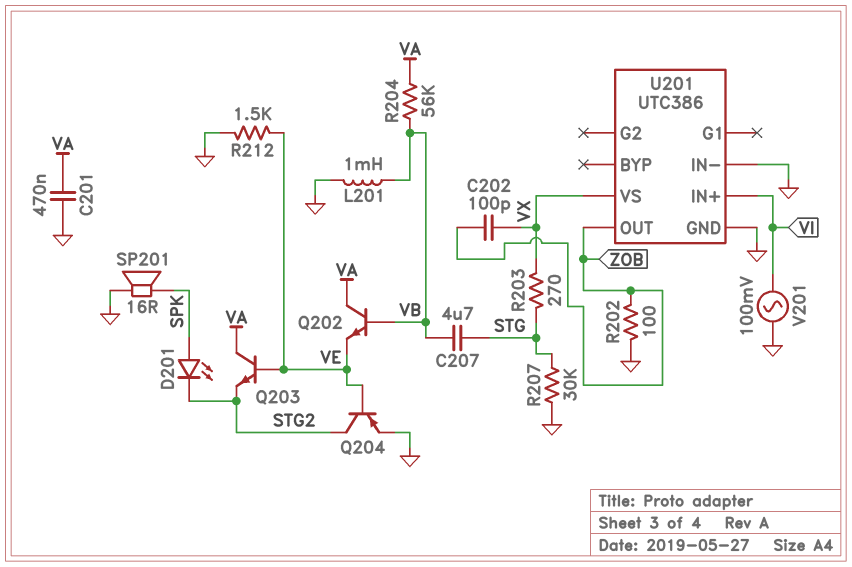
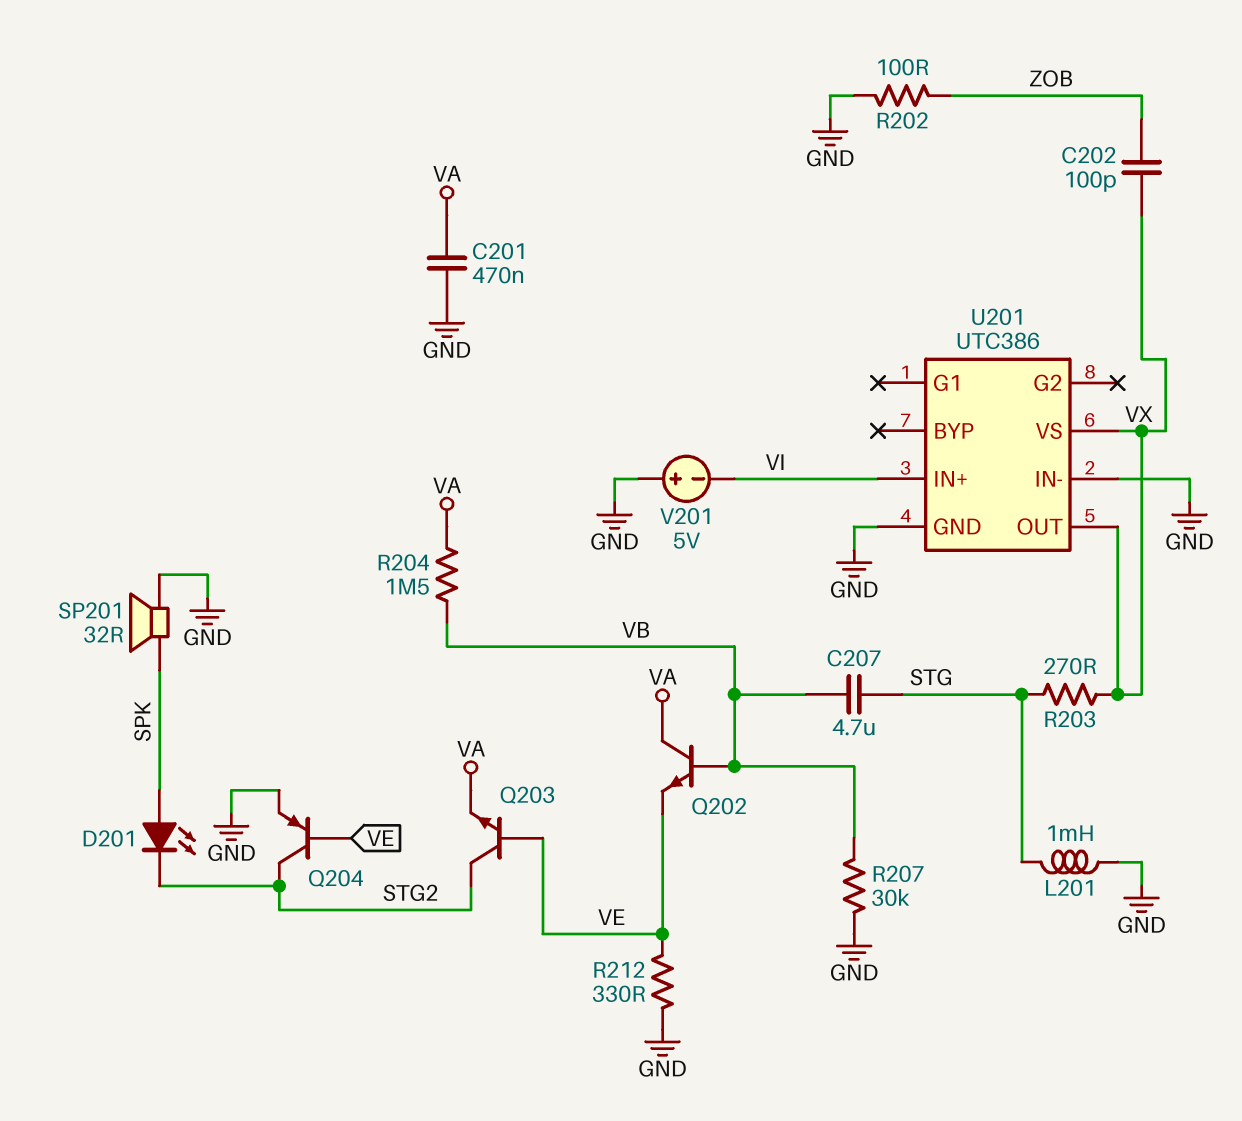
L201: 1mH (GND, VB) -> 1mH (GND, STG)
Q203: NPN (B VE, C VA, E STG2) -> NPN (B VE, C STG2, E VA)
R204: 56k (VA, VB) -> 1.5M (VA, VB)
R207: 30k (GND, STG) -> 30k (GND, VB)
R212: 1.5k (GND, VE) -> 330 (GND, VE)
SP201: speaker 16R (GND, SPK) -> speaker 32R (GND, SPK)
U201 pin OUT: ZOB -> VX
V201: AC 100mV (GND, VI) -> 5V (plus GND, minus VI)

